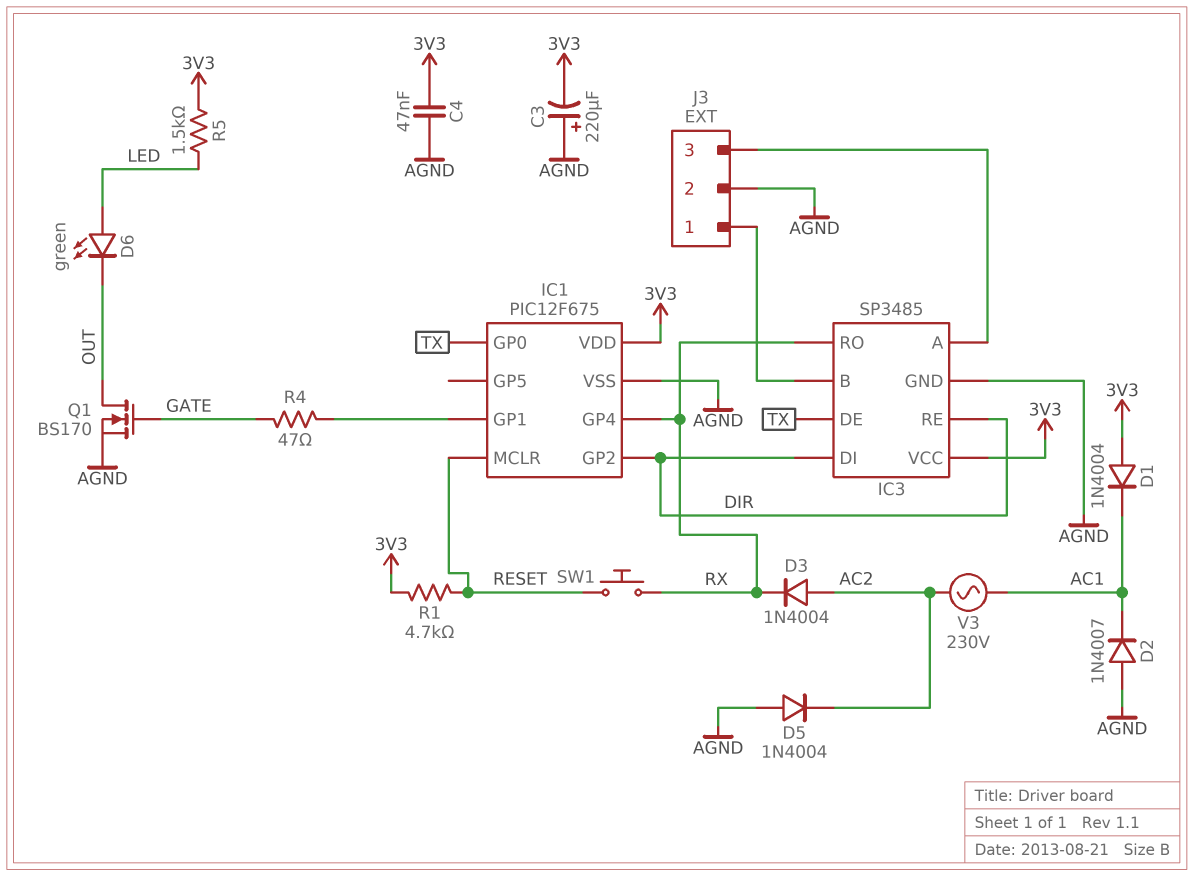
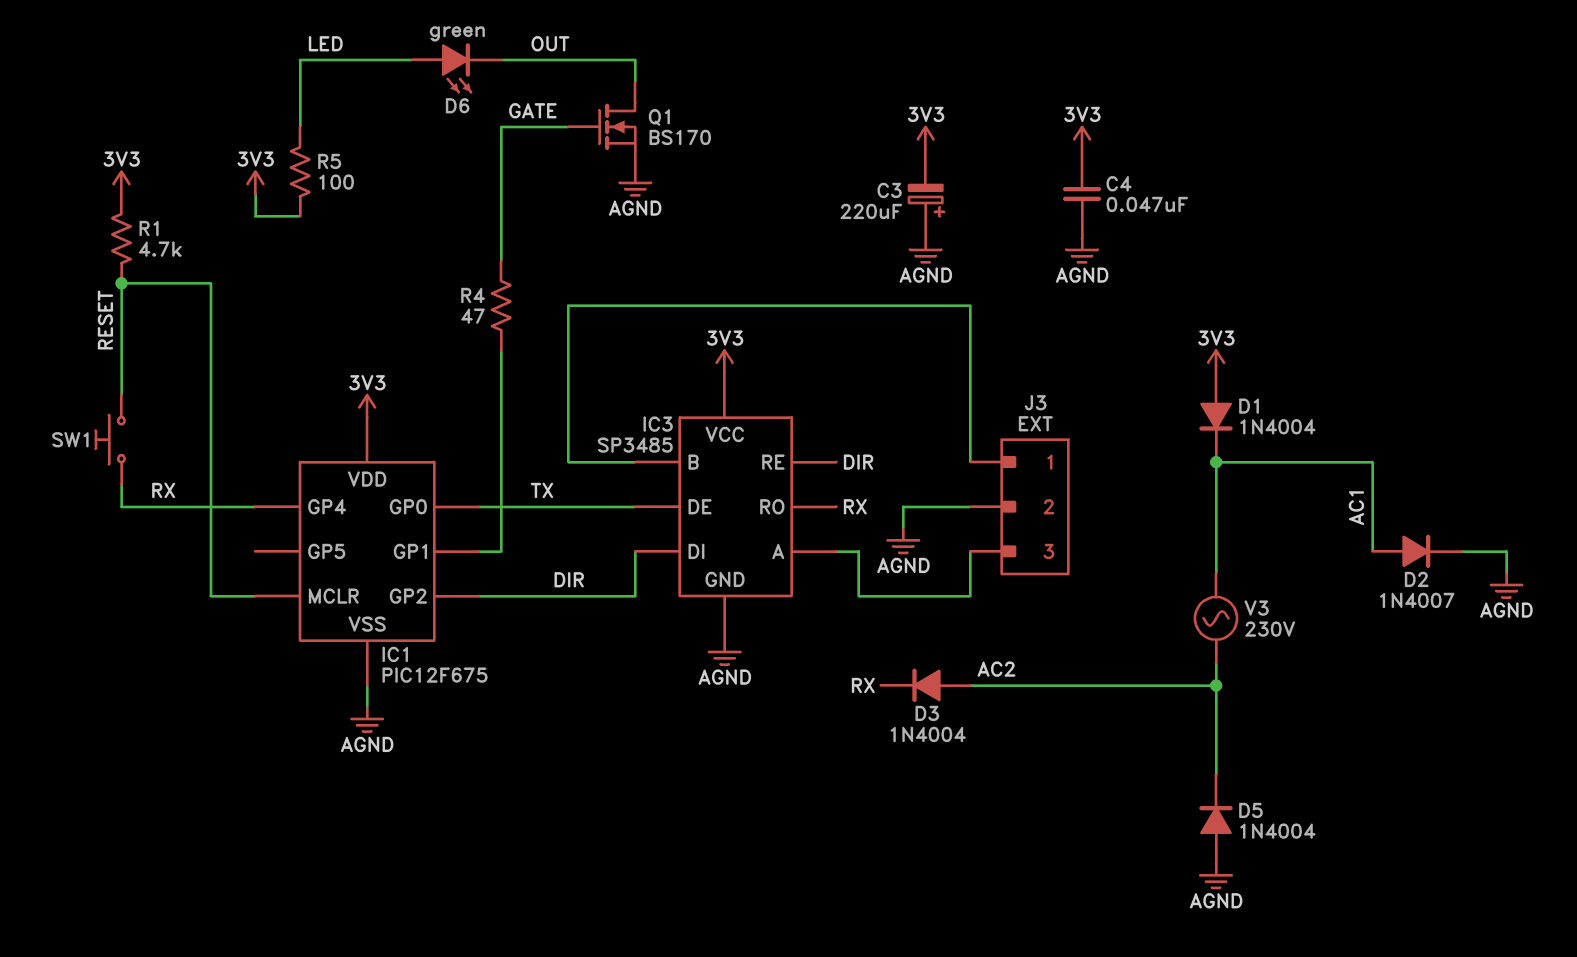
D2: diode 1N4007 (A AGND, K AC1) -> diode 1N4007 (A AC1, K AGND)
R5: 1.5k (3V3, LED) -> 100 (3V3, LED)

